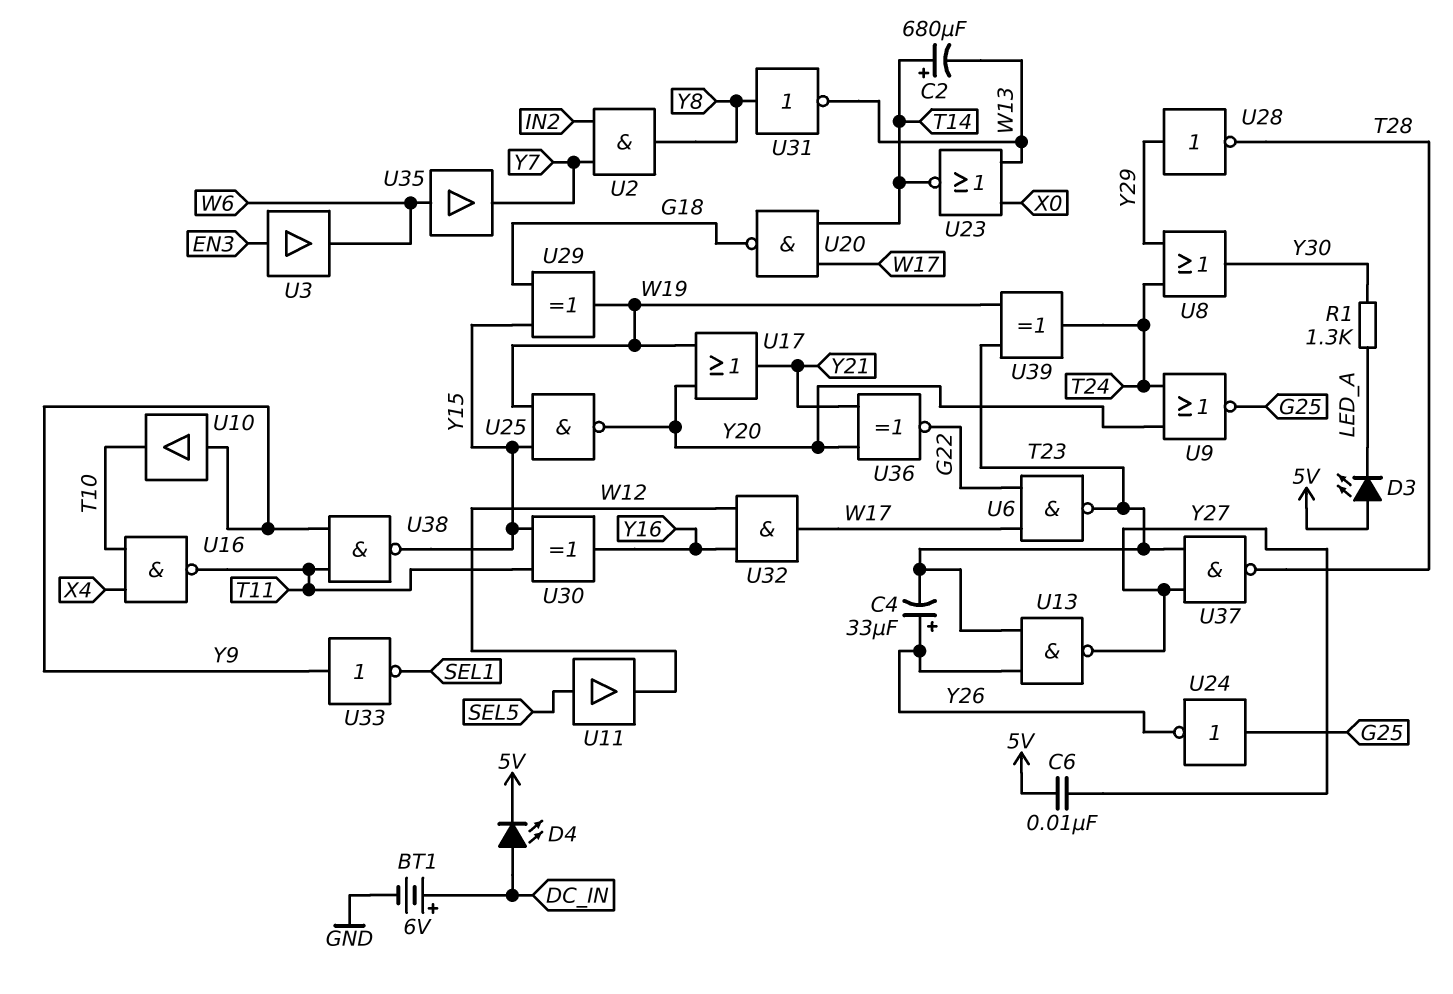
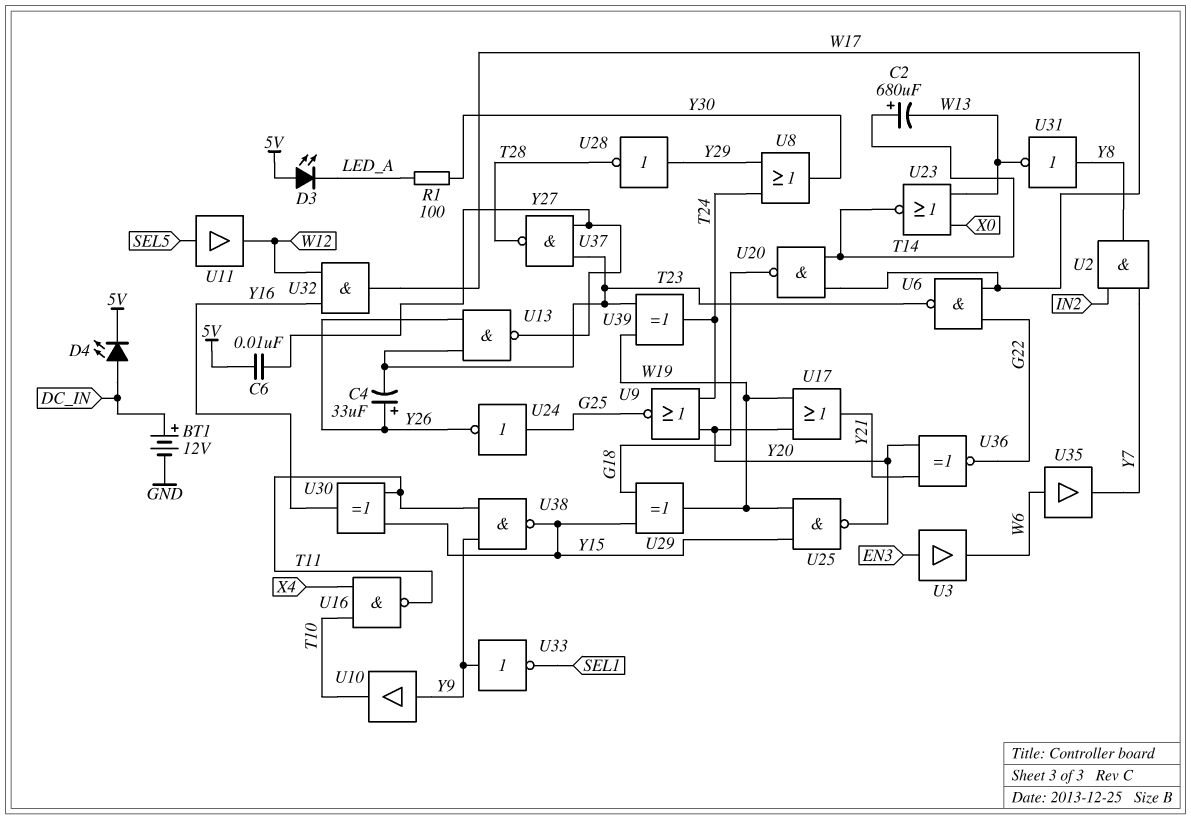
BT1: 6V (plus DC_IN, minus GND) -> 12V (plus DC_IN, minus GND)
R1: 1.3k (LED_A, Y30) -> 100 (LED_A, Y30)

